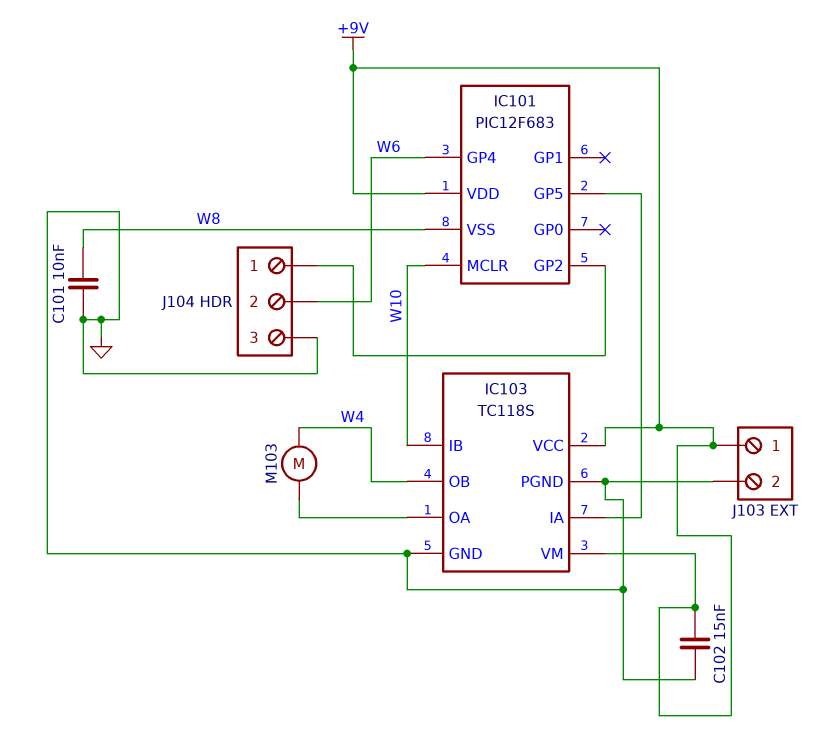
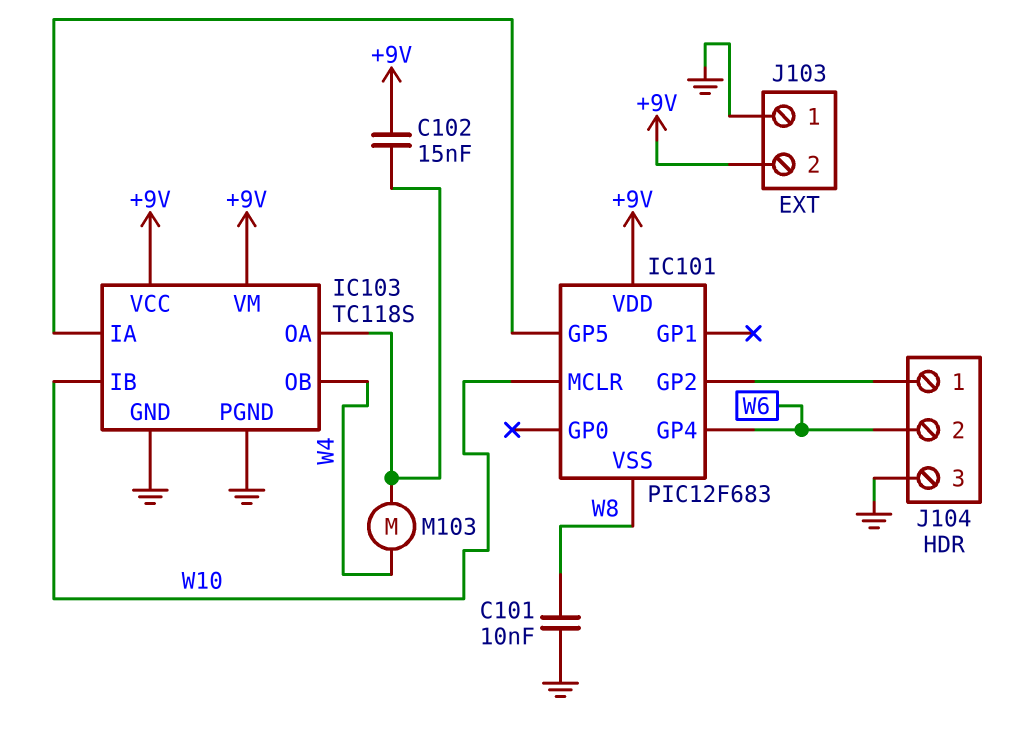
C102: 15nF (+9V, GND) -> 15nF (+9V, IC103/OA)
J103 pin 1: +9V -> GND
J103 pin 2: GND -> +9V

